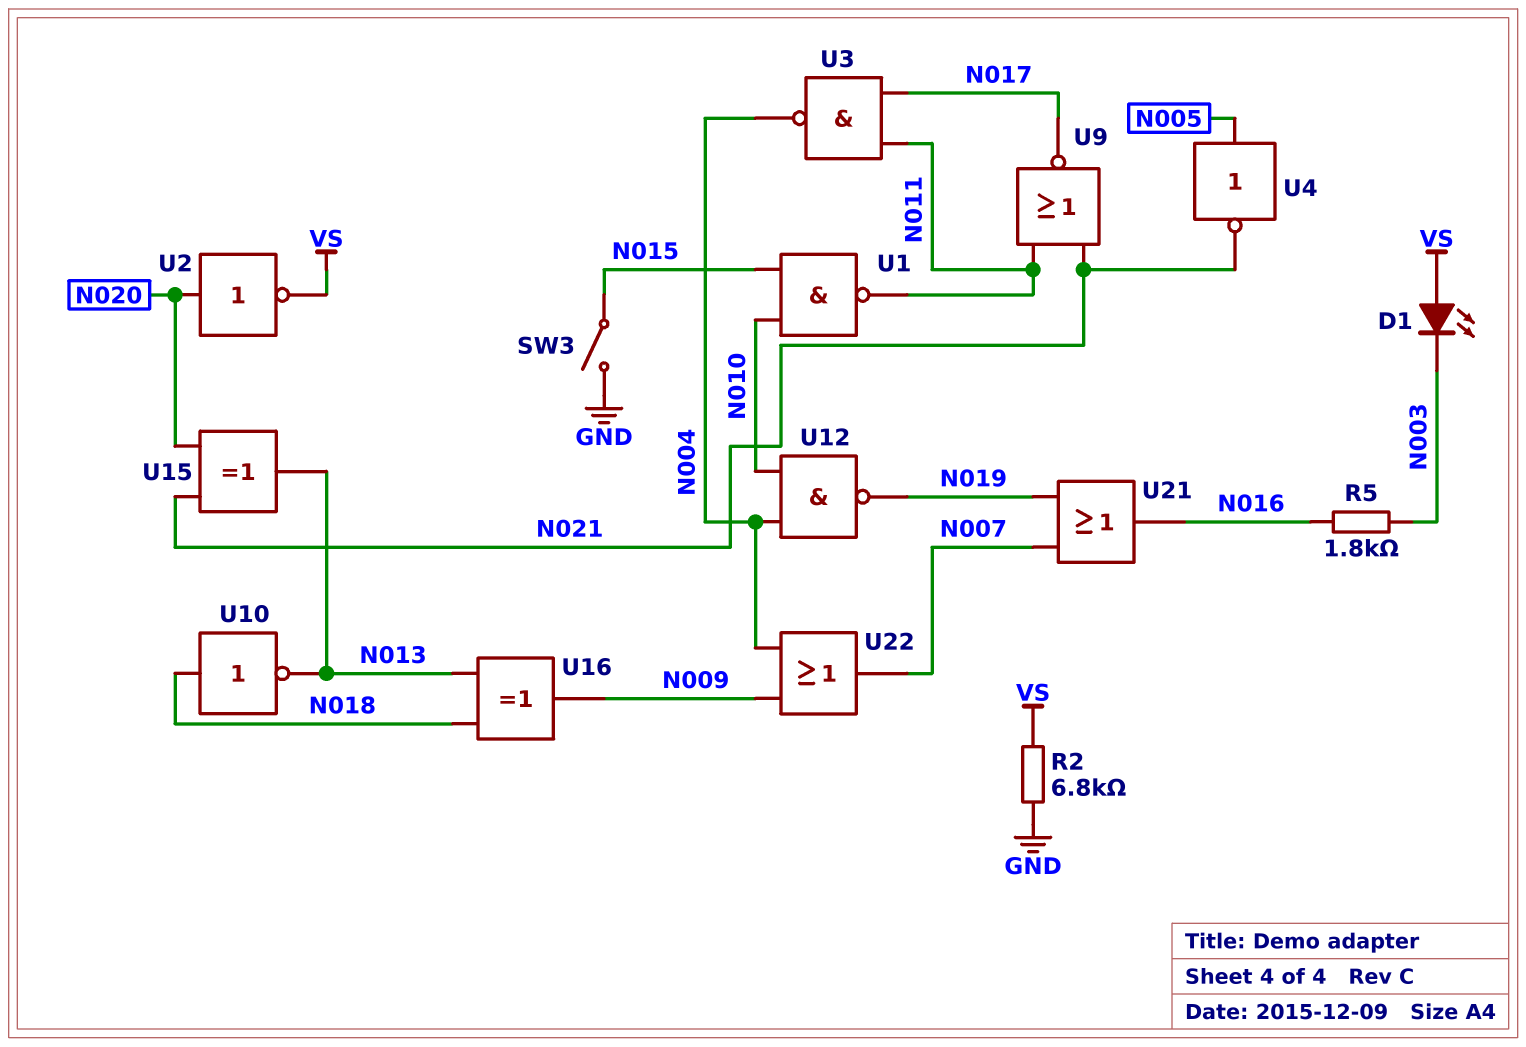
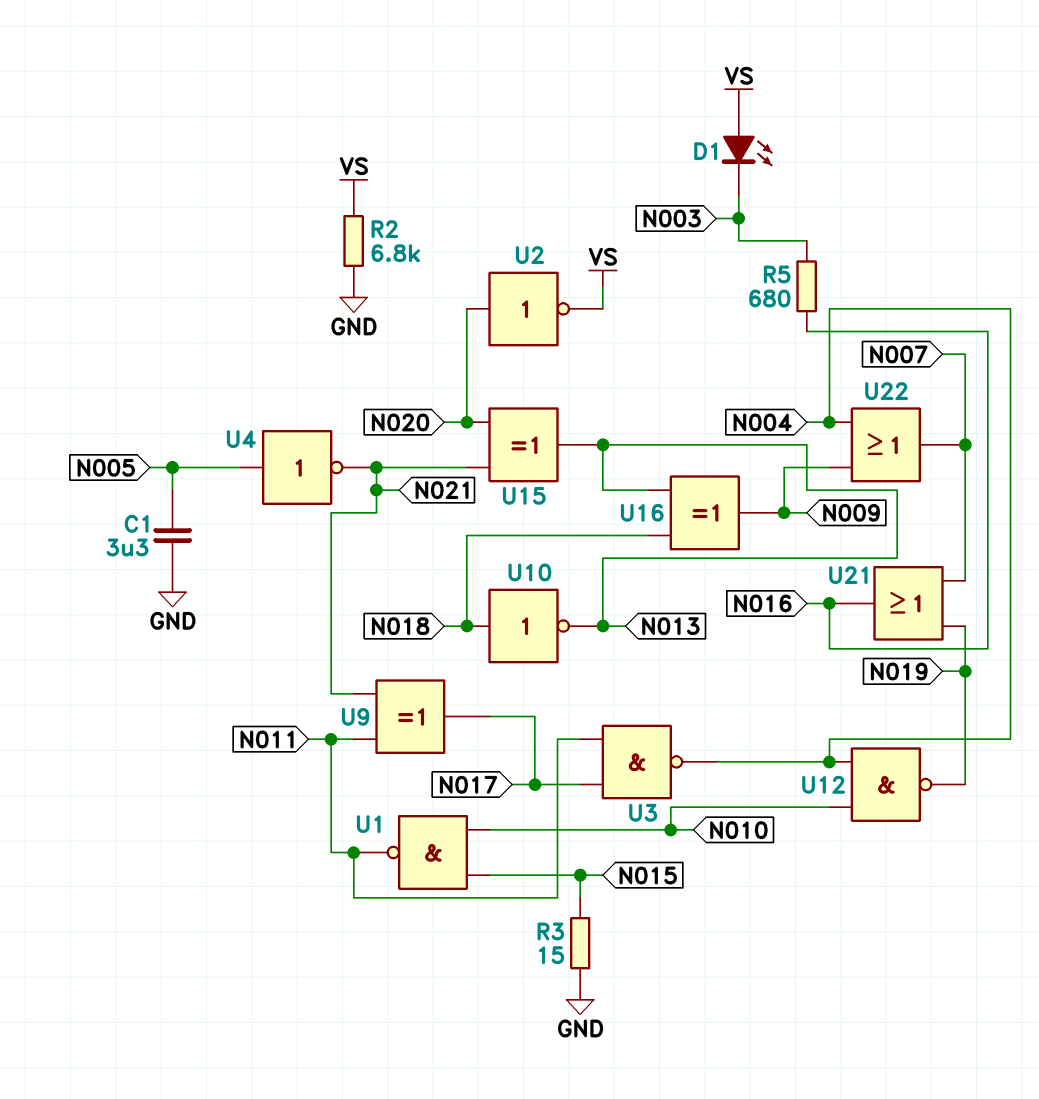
C1: none -> 3.3uF (GND, N005)
R3: none -> 15 (GND, N015)
R5: 1.8k (N003, N016) -> 680 (N003, N016)
SW3: switch (GND, N015) -> none
U9: NOR (in N011, in N021, out N017) -> XOR (in N011, in N021, out N017)

